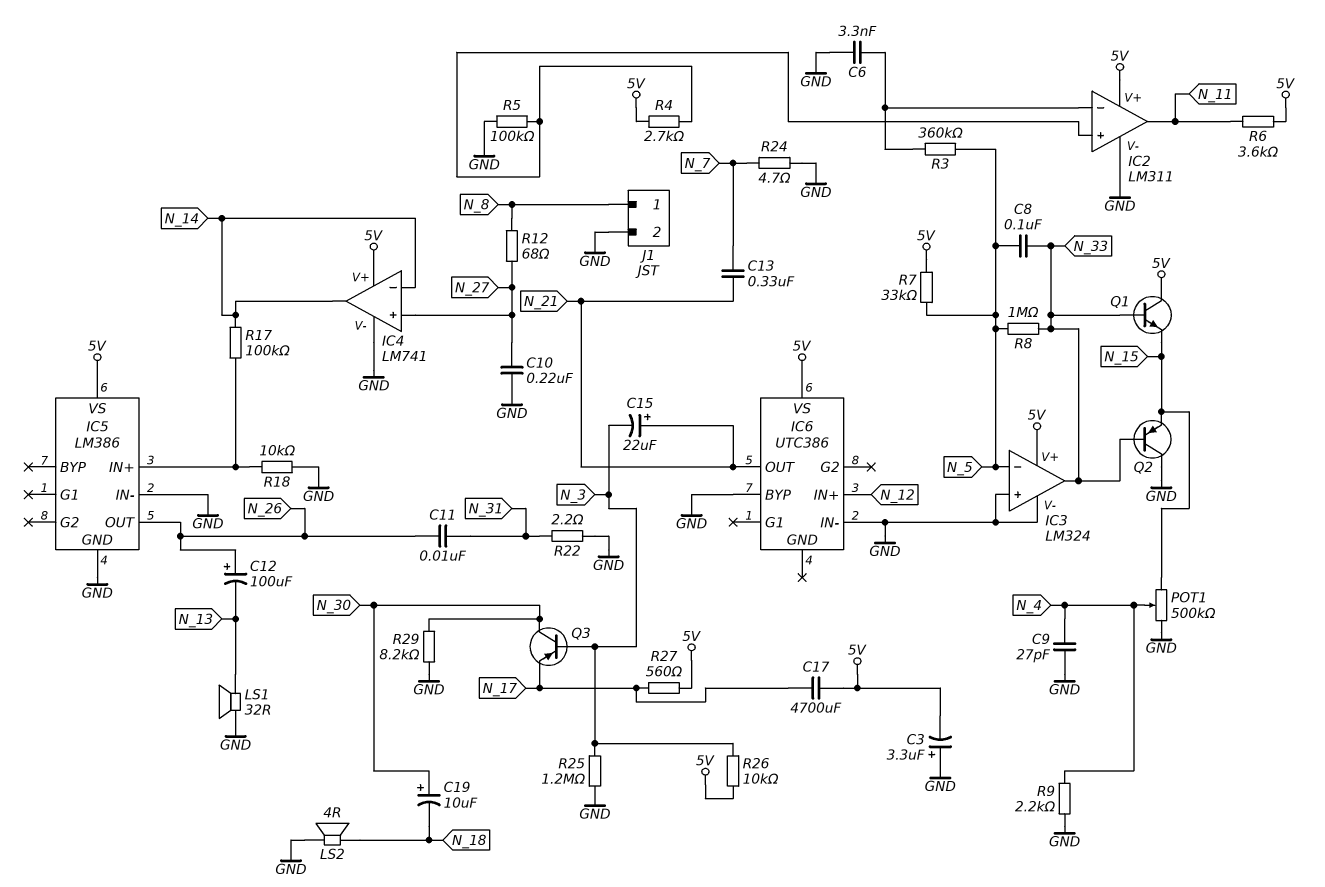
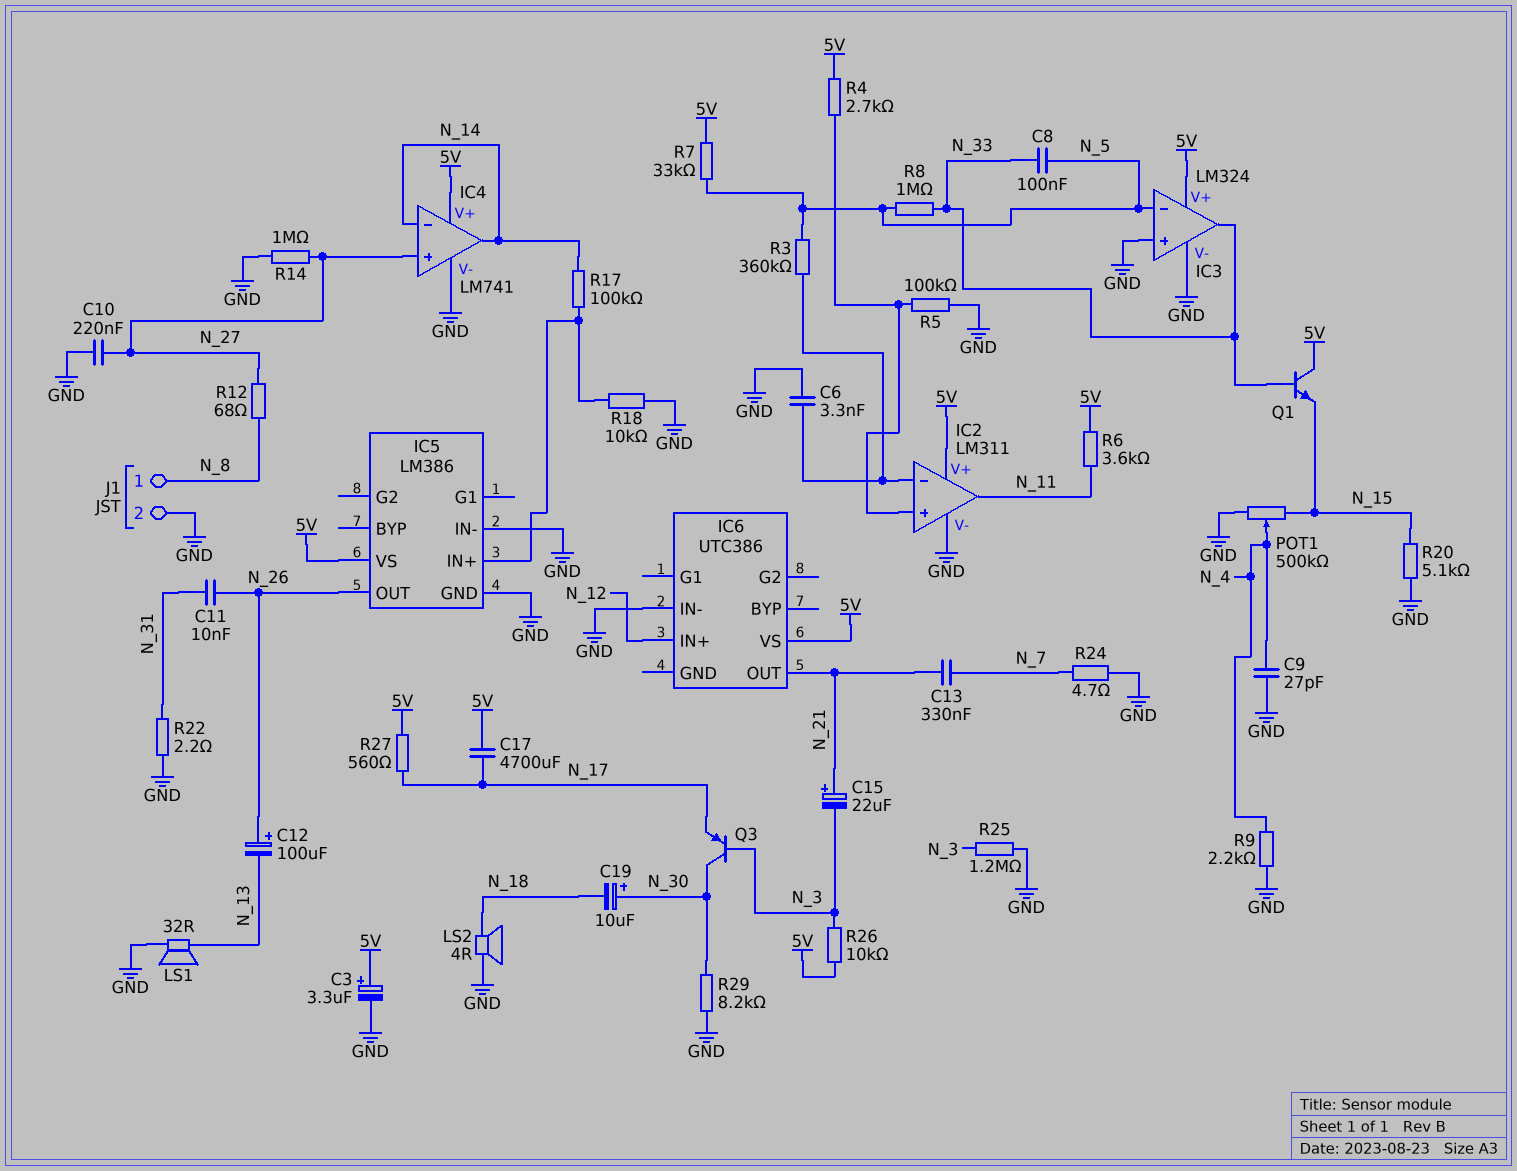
C3: 3.3uF (plus GND, minus 5V) -> 3.3uF (plus 5V, minus GND)
IC6 pin BYP: GND -> none
Q2: PNP (B N_33, C GND, E N_15) -> none
R14: none -> 1M (GND, N_27)
R20: none -> 5.1k (GND, N_15)

